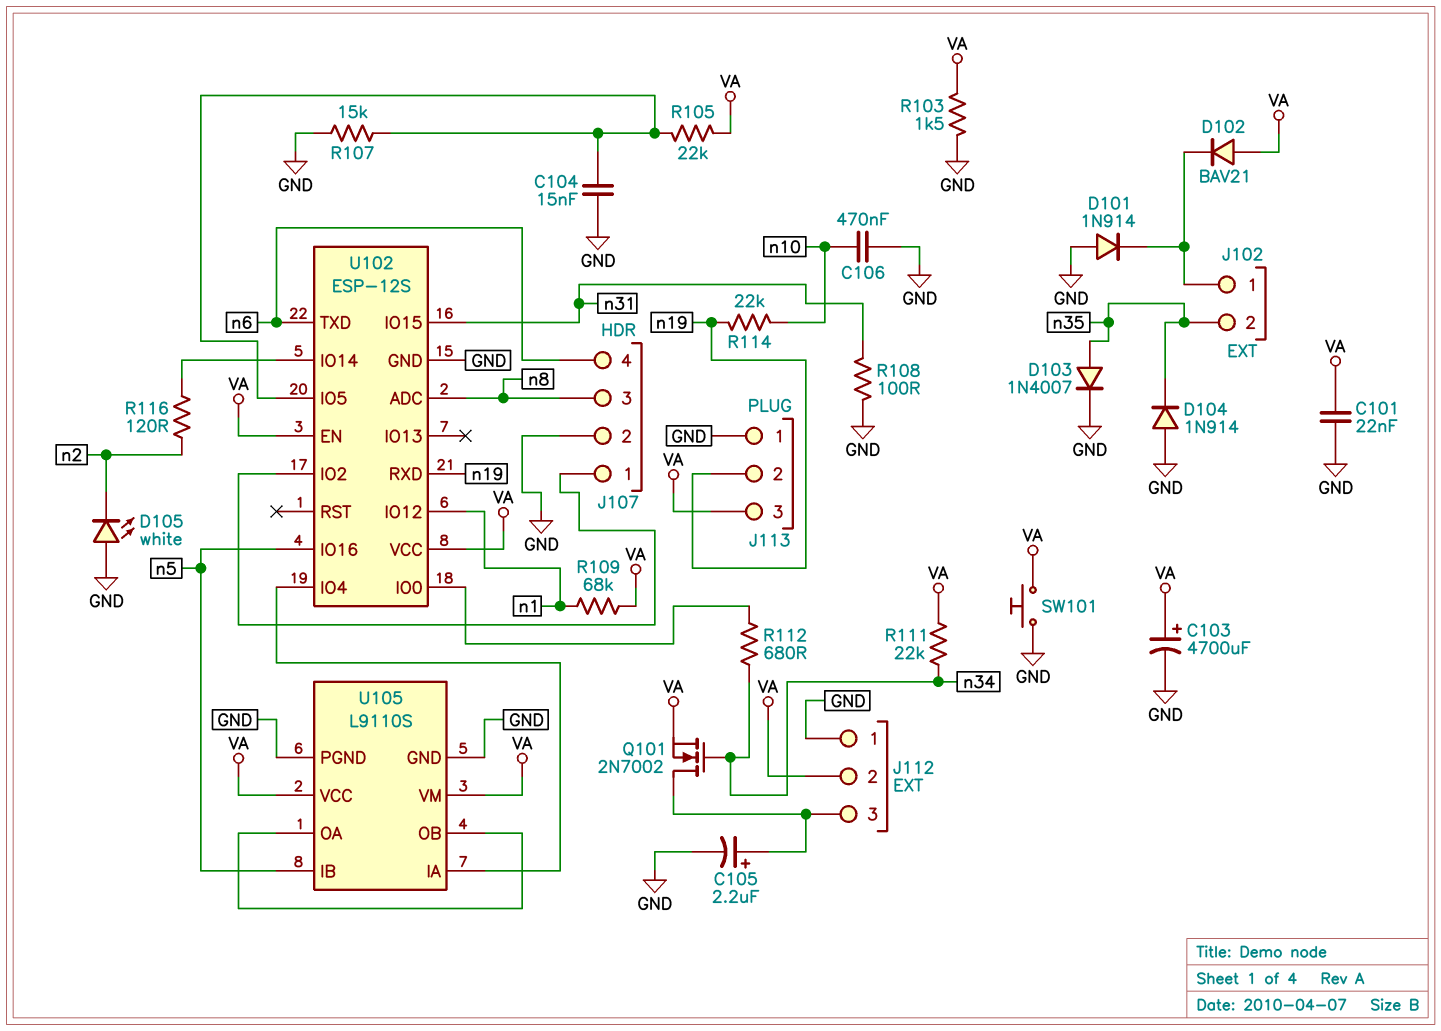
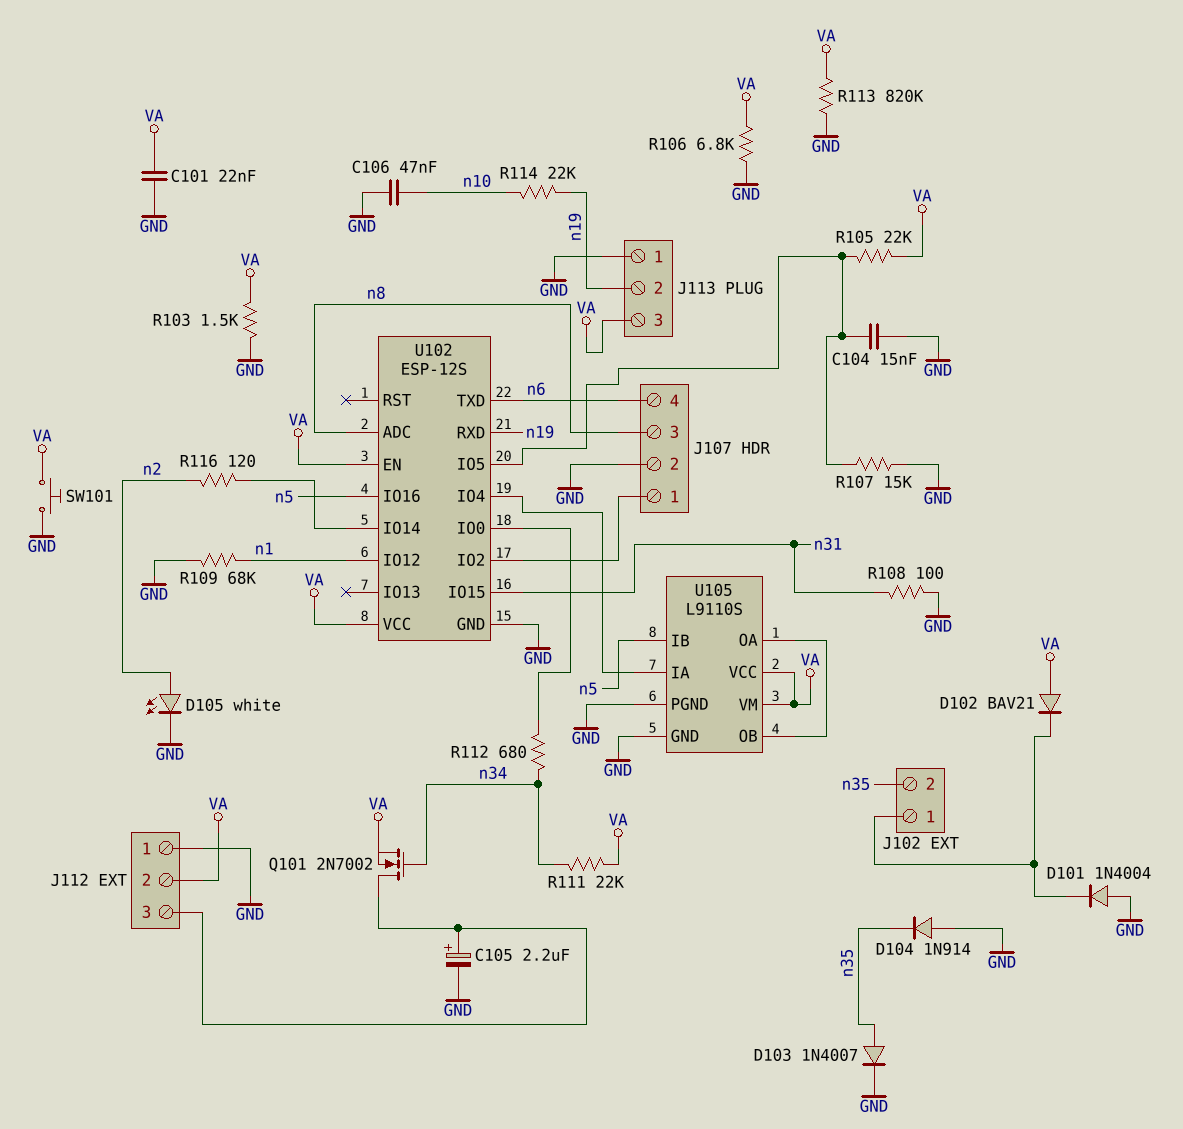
C103: 4700uF (plus VA, minus GND) -> none
C106: 470nF (GND, n10) -> 47nF (GND, n10)
D101: diode 1N914 (A GND, K J102/1) -> diode 1N4004 (A GND, K J102/1)
D105: LED white (A GND, K n2) -> LED white (A n2, K GND)
R106: none -> 6.8k (GND, VA)
R109: 68k (VA, n1) -> 68k (GND, n1)
R113: none -> 820k (GND, VA)

